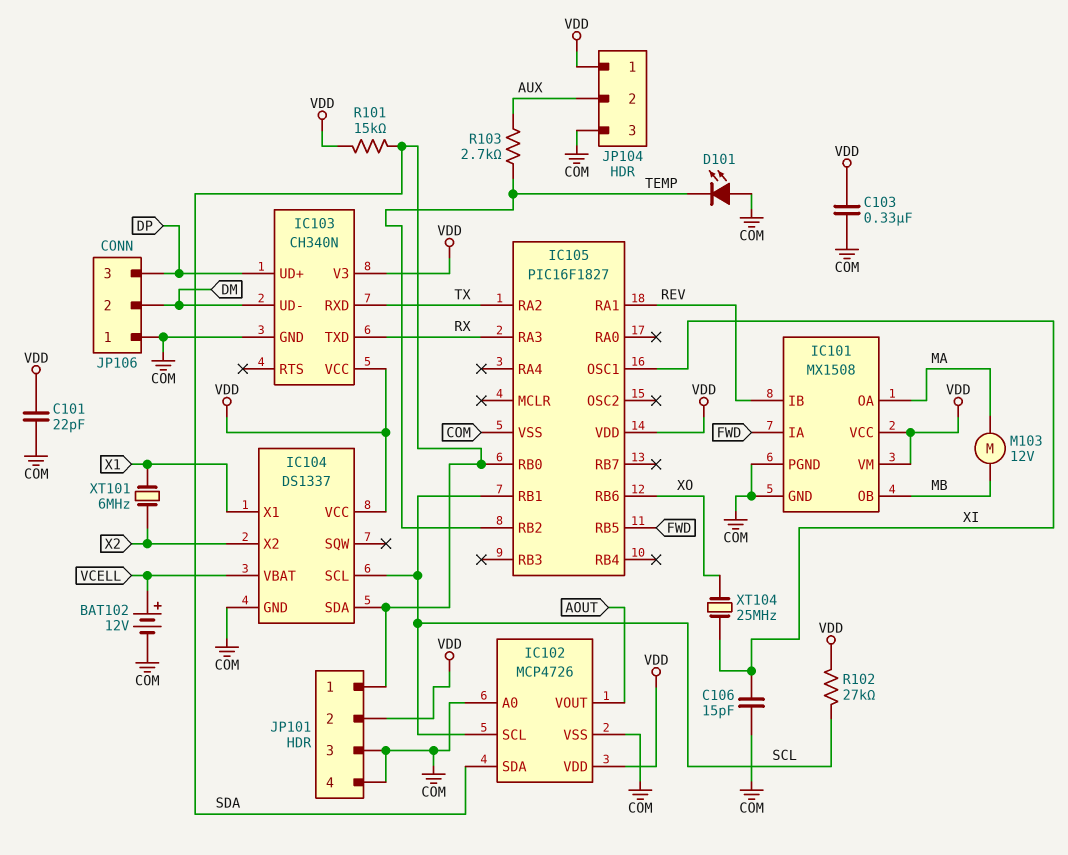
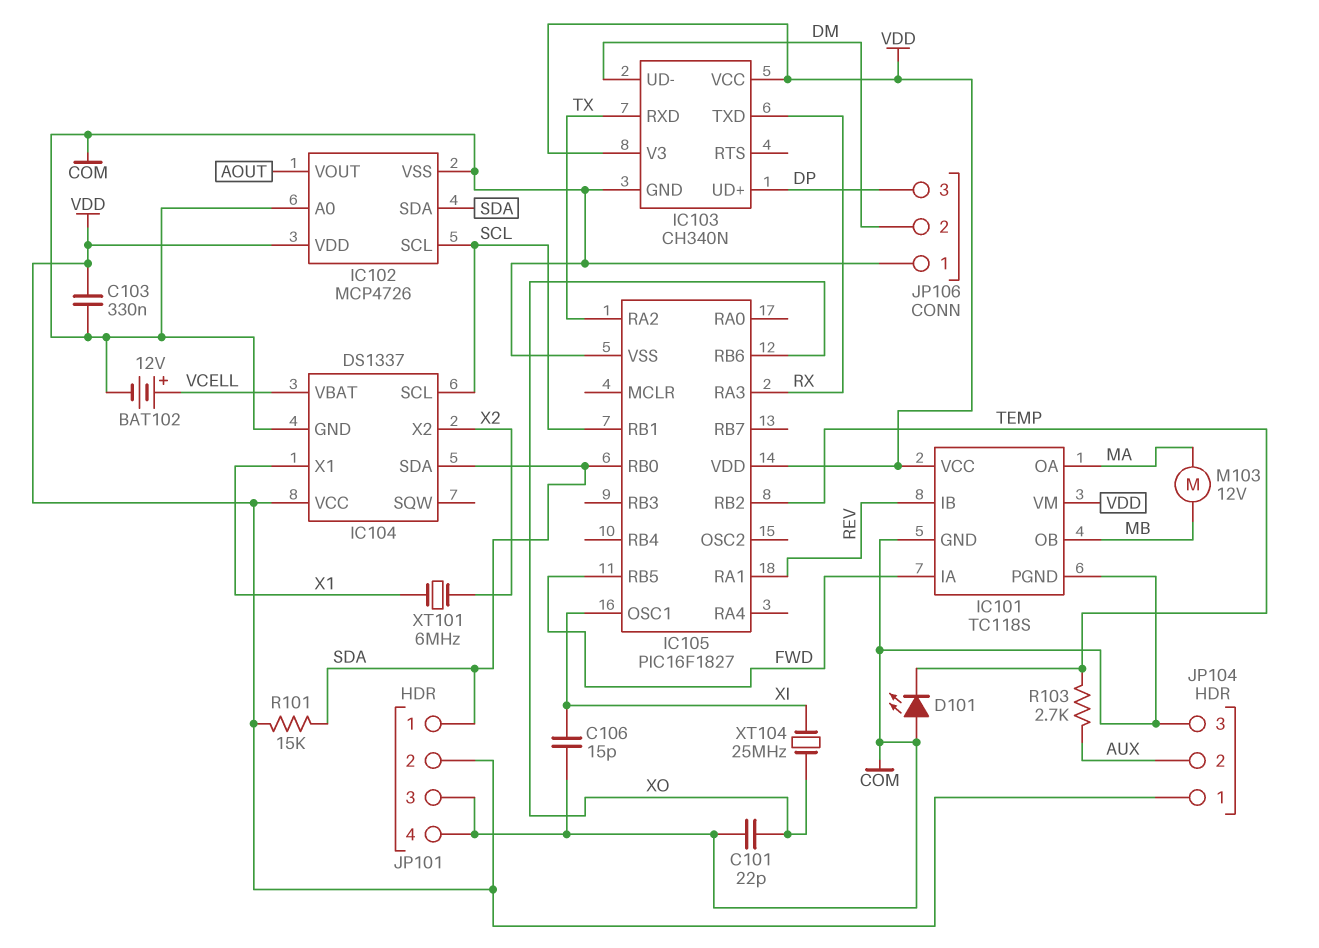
C101: 22pF (COM, VDD) -> 22pF (COM, XO)
IC101: MX1508 -> TC118S
R102: 27k (SCL, VDD) -> none

